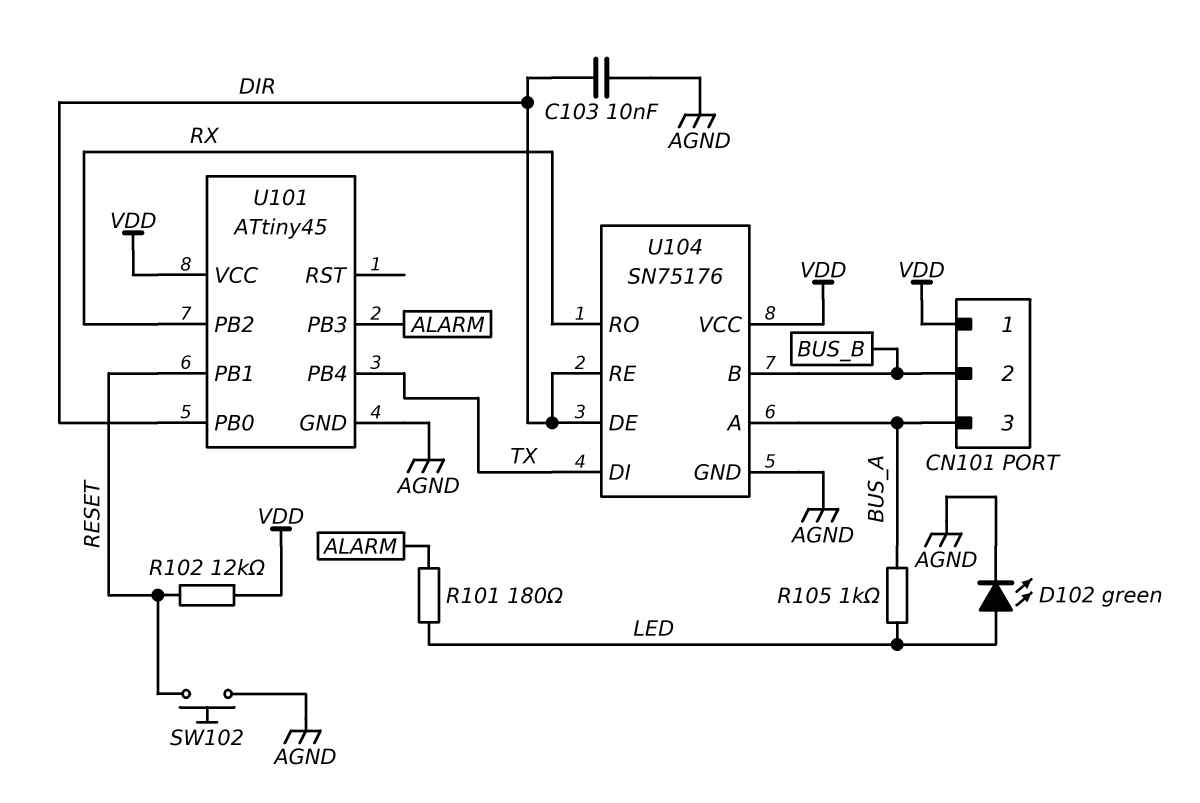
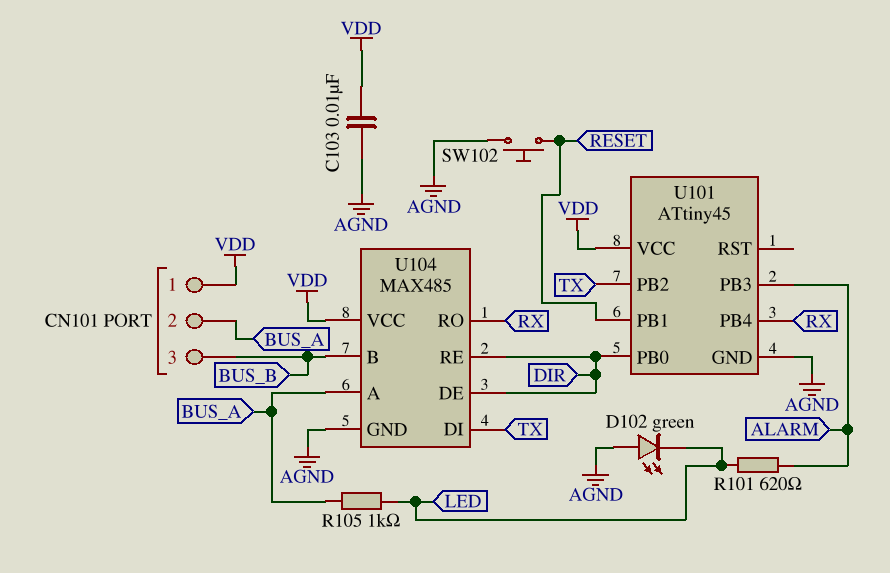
C103: 10nF (AGND, DIR) -> 10nF (AGND, VDD)
CN101 pin 2: BUS_B -> BUS_A
CN101 pin 3: BUS_A -> BUS_B
D102: LED green (A LED, K AGND) -> LED green (A AGND, K LED)
R101: 180 (ALARM, LED) -> 620 (ALARM, LED)
R102: 12k (RESET, VDD) -> none
U101 pin PB2: RX -> TX
U101 pin PB4: TX -> RX
U104: SN75176 -> MAX485

